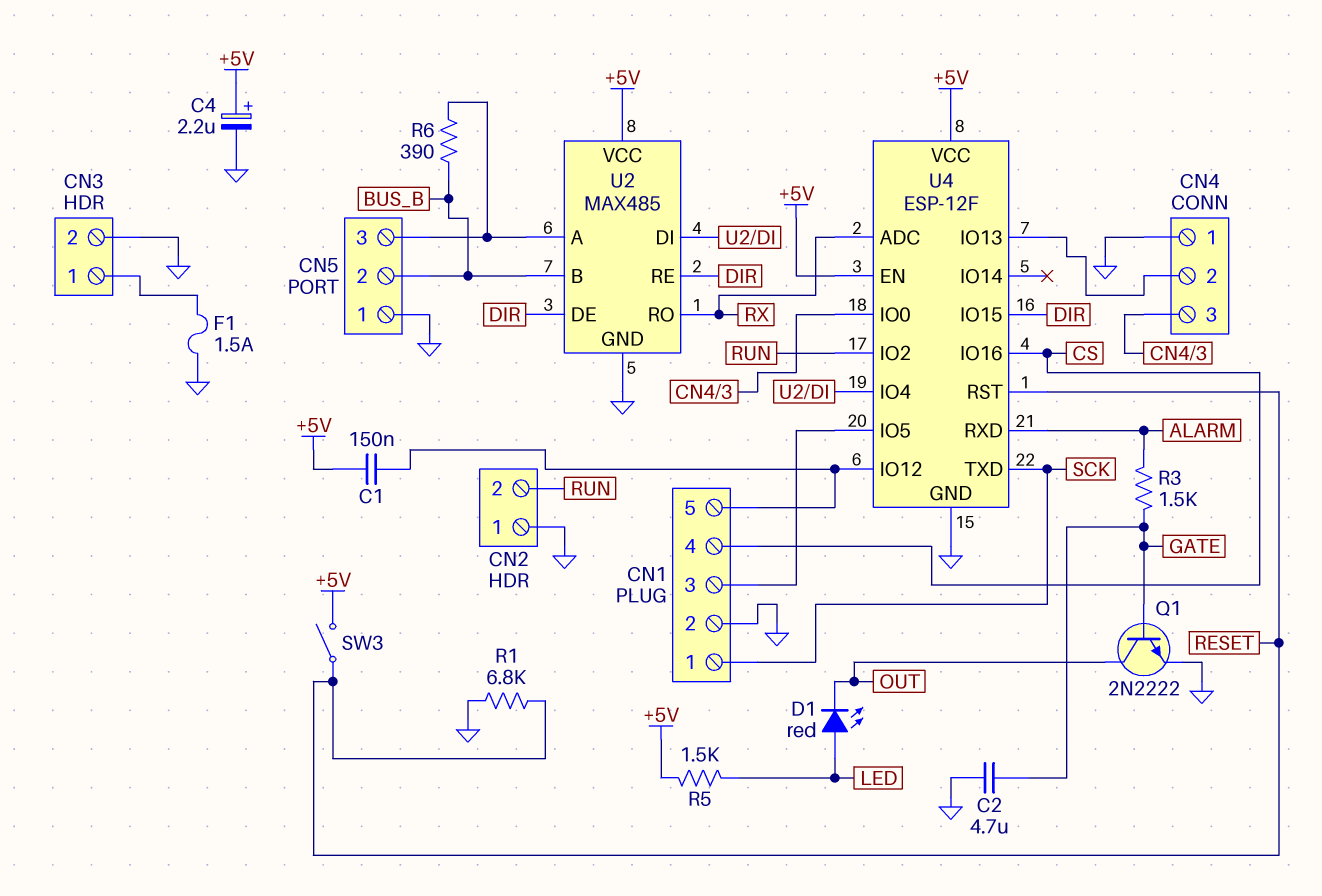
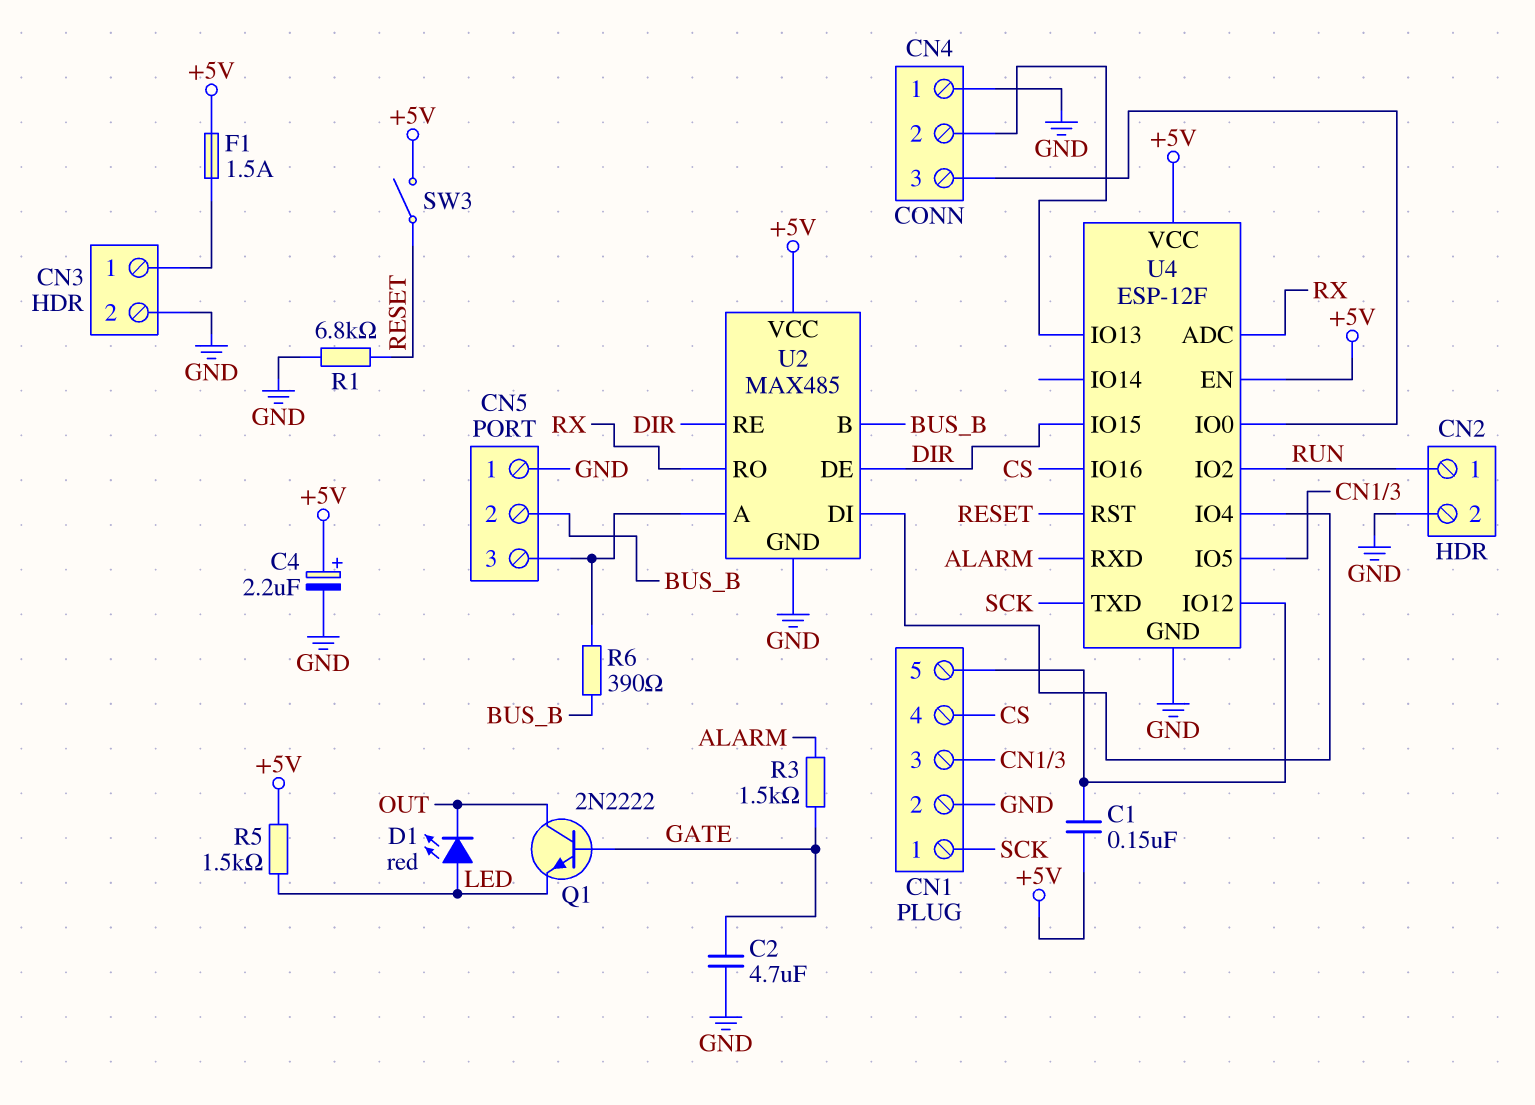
CN2 pin 1: GND -> RUN
CN2 pin 2: RUN -> GND
F1: 1.5A (CN3/1, GND) -> 1.5A (+5V, CN3/1)
Q1: NPN 2N2222 (B GATE, C OUT, E GND) -> NPN 2N2222 (B GATE, C OUT, E LED)

